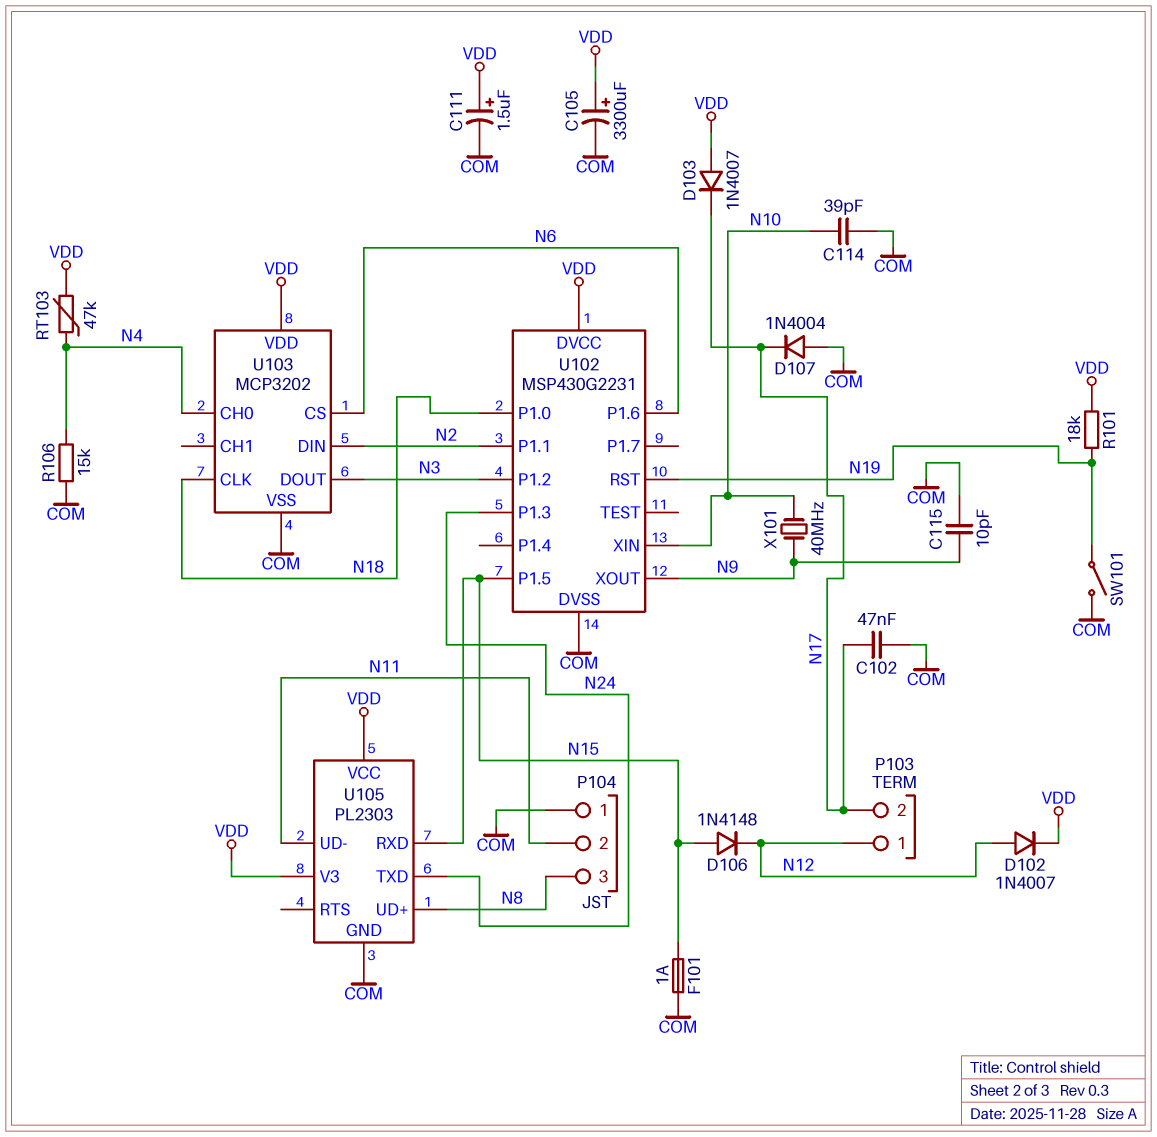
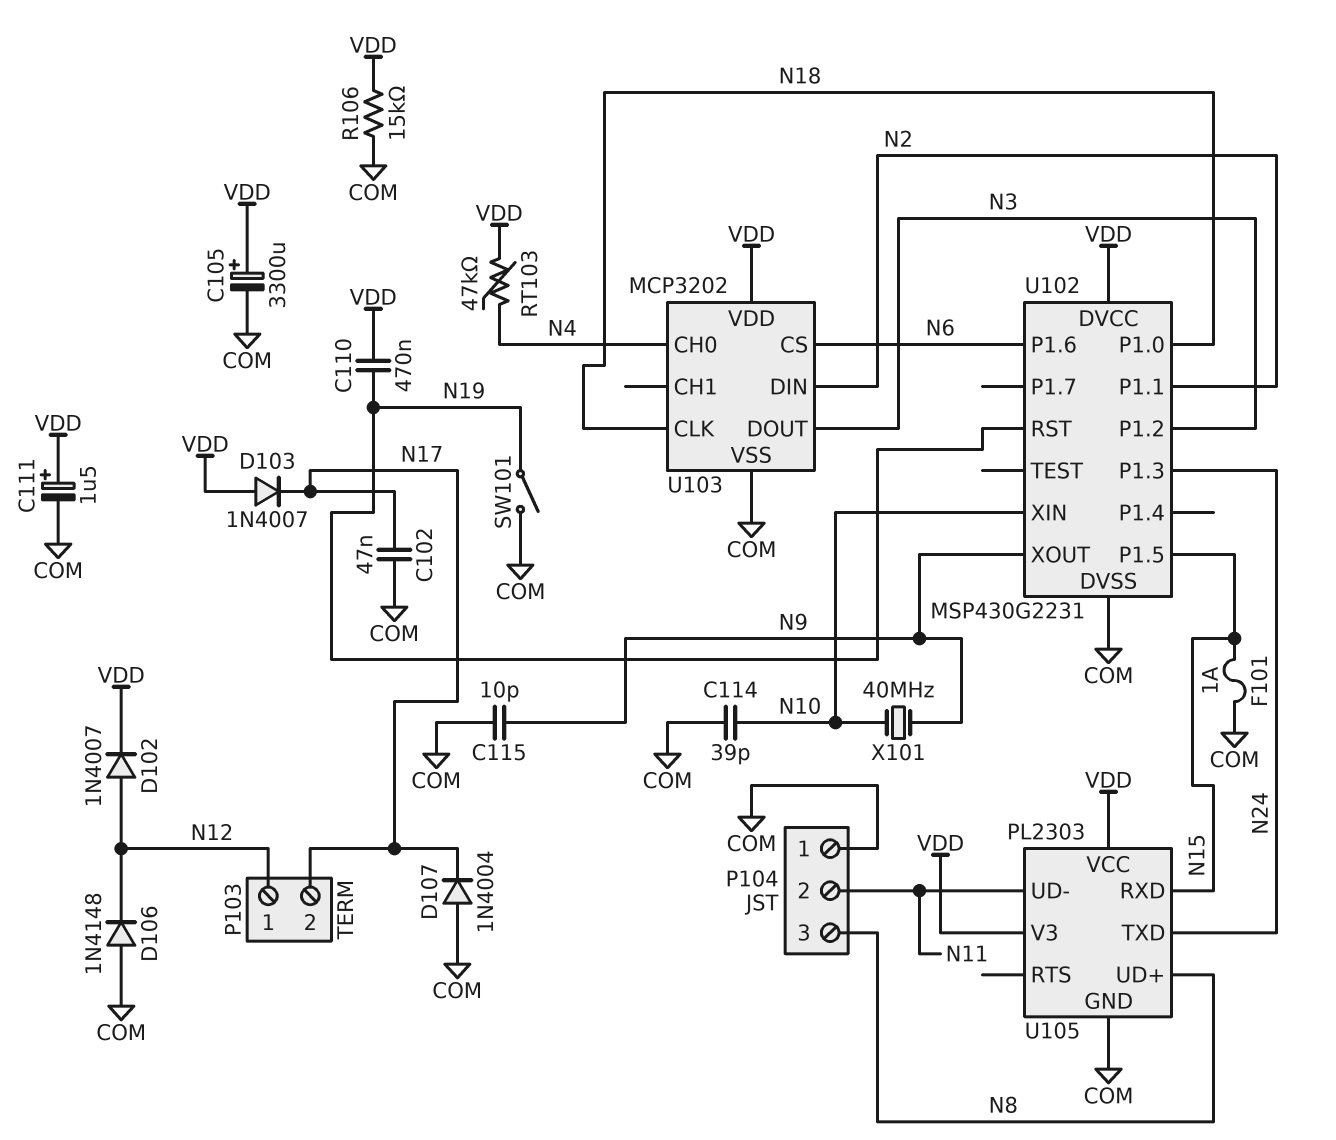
C110: none -> 470nF (N19, VDD)
D106: diode 1N4148 (A N15, K N12) -> diode 1N4148 (A COM, K N12)
R101: 18k (N19, VDD) -> none
R106: 15k (COM, N4) -> 15k (COM, VDD)

